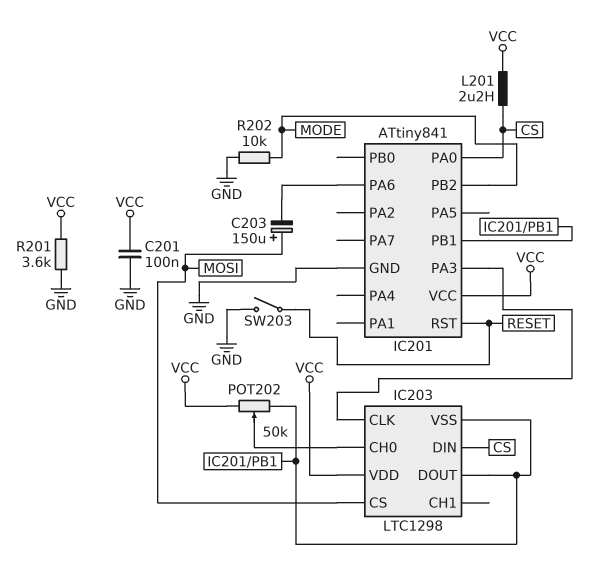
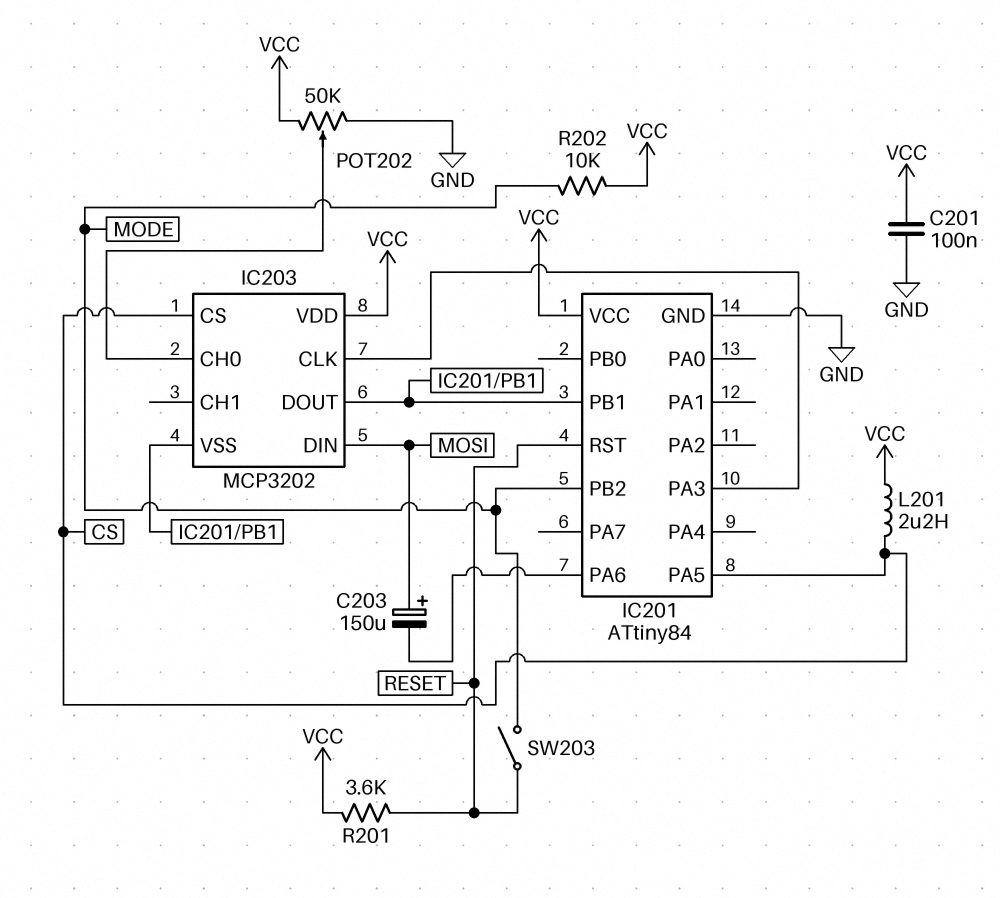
IC201: ATtiny841 -> ATtiny84
IC201 pin PA0: CS -> none
IC201 pin PA5: none -> CS
IC203: LTC1298 -> MCP3202
IC203 pin CS: MOSI -> CS
IC203 pin DIN: CS -> MOSI
POT202: 50k (IC201/PB1, VCC, wiper IC203/CH0) -> 50k (GND, VCC, wiper IC203/CH0)
R201: 3.6k (GND, VCC) -> 3.6k (RESET, VCC)
R202: 10k (GND, MODE) -> 10k (MODE, VCC)
SW203: switch (GND, RESET) -> switch (MODE, RESET)

